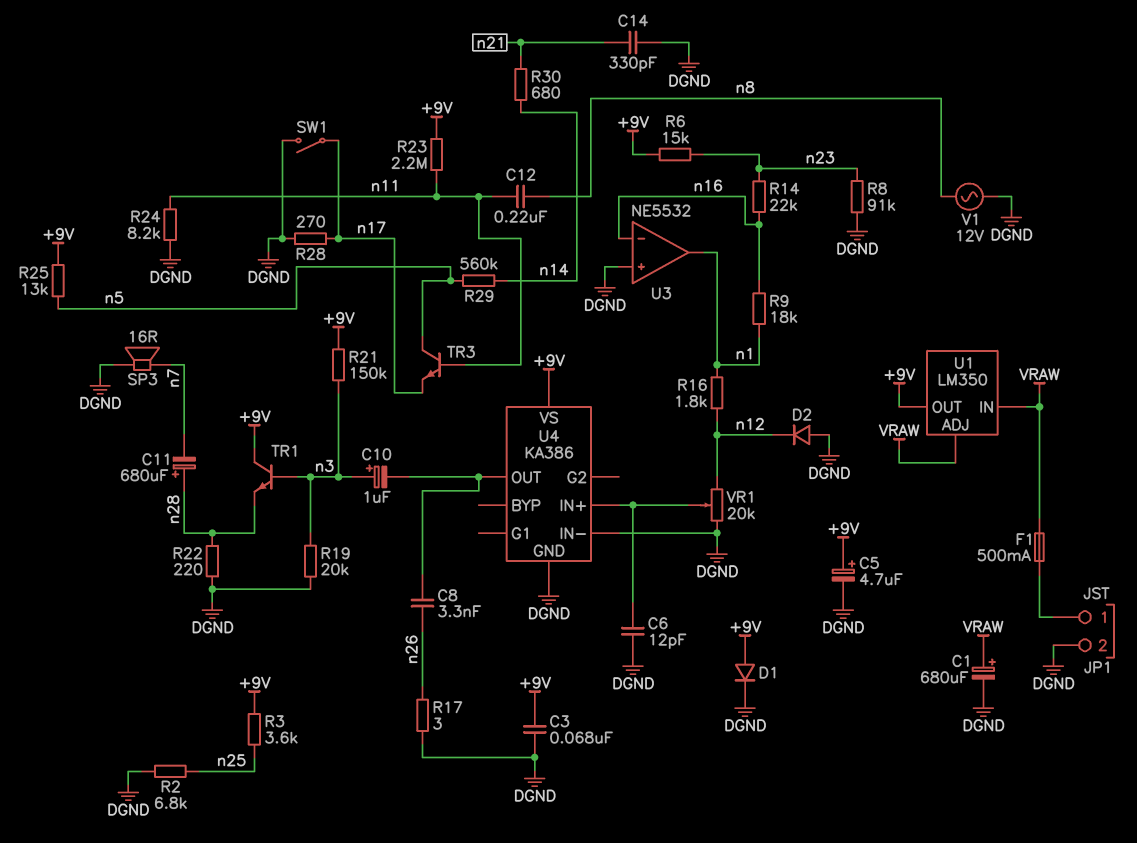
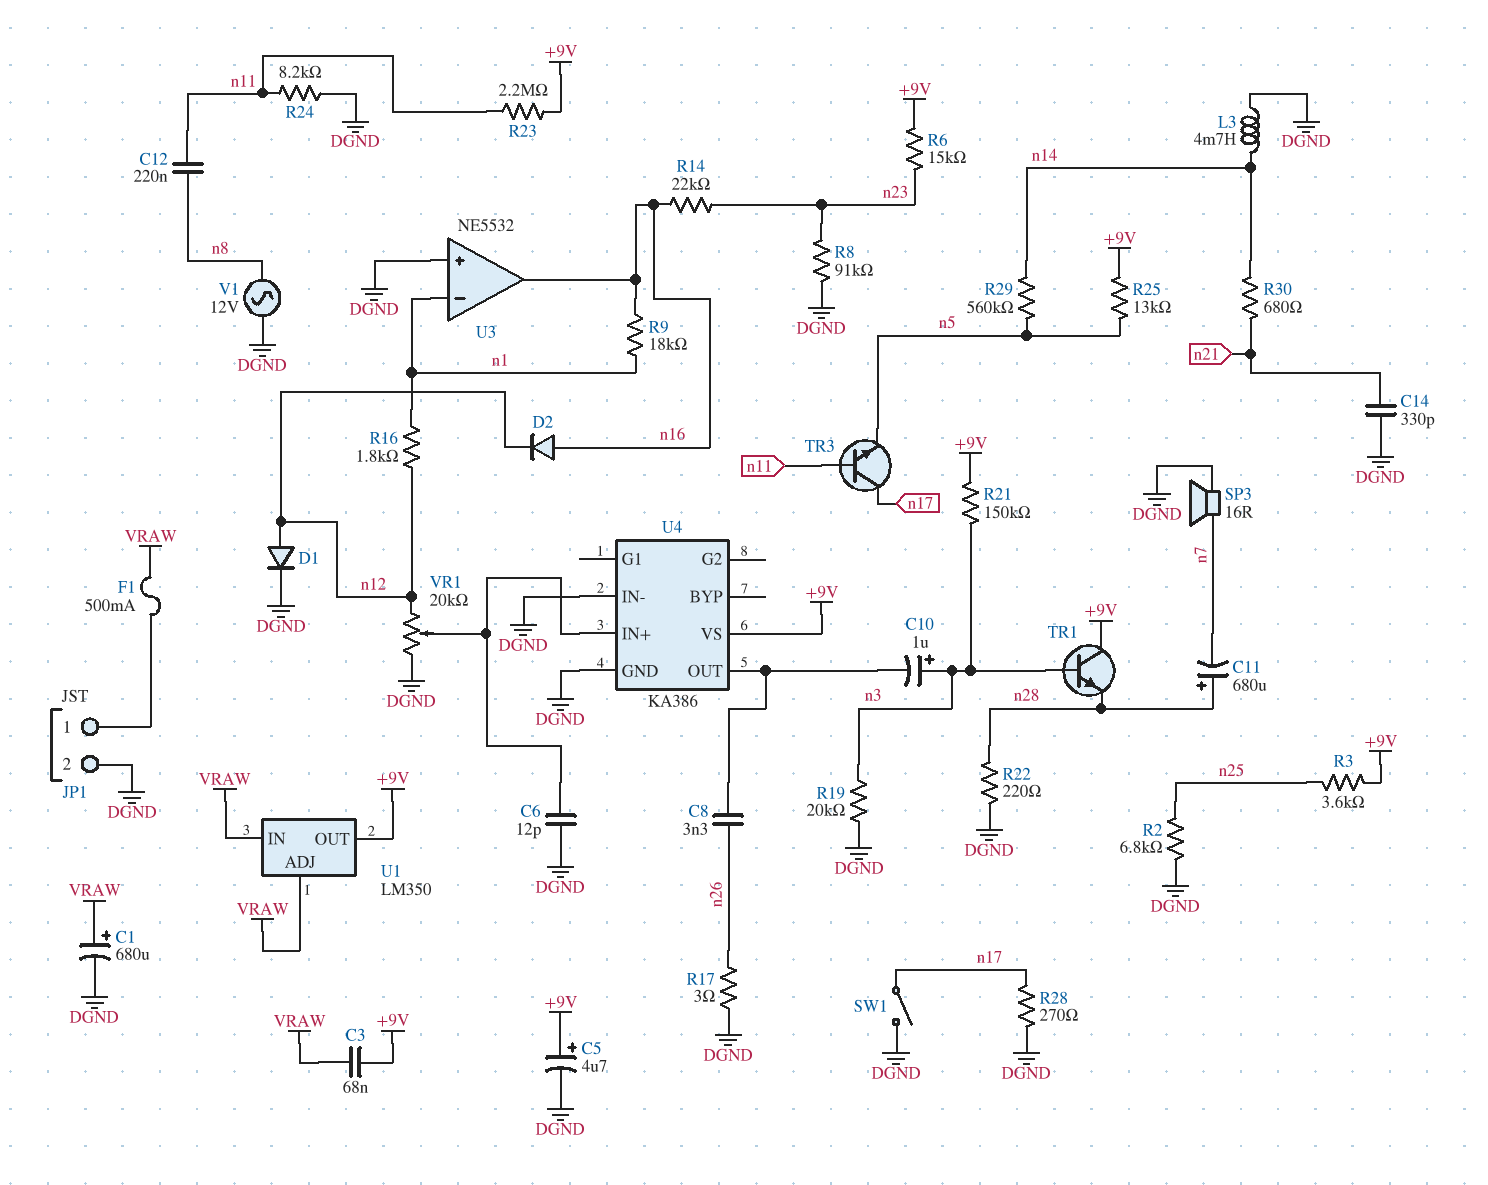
C3: 68nF (+9V, DGND) -> 68nF (+9V, VRAW)
D1: diode (A +9V, K DGND) -> diode (A n12, K DGND)
D2: diode (A DGND, K n12) -> diode (A n16, K n12)
L3: none -> 4.7mH (DGND, n14)
TR3: NPN (B n11, C n5, E n17) -> NPN (B n11, C n17, E n5)
U3 pin in-: n16 -> n1
U3 pin out: n1 -> n16

